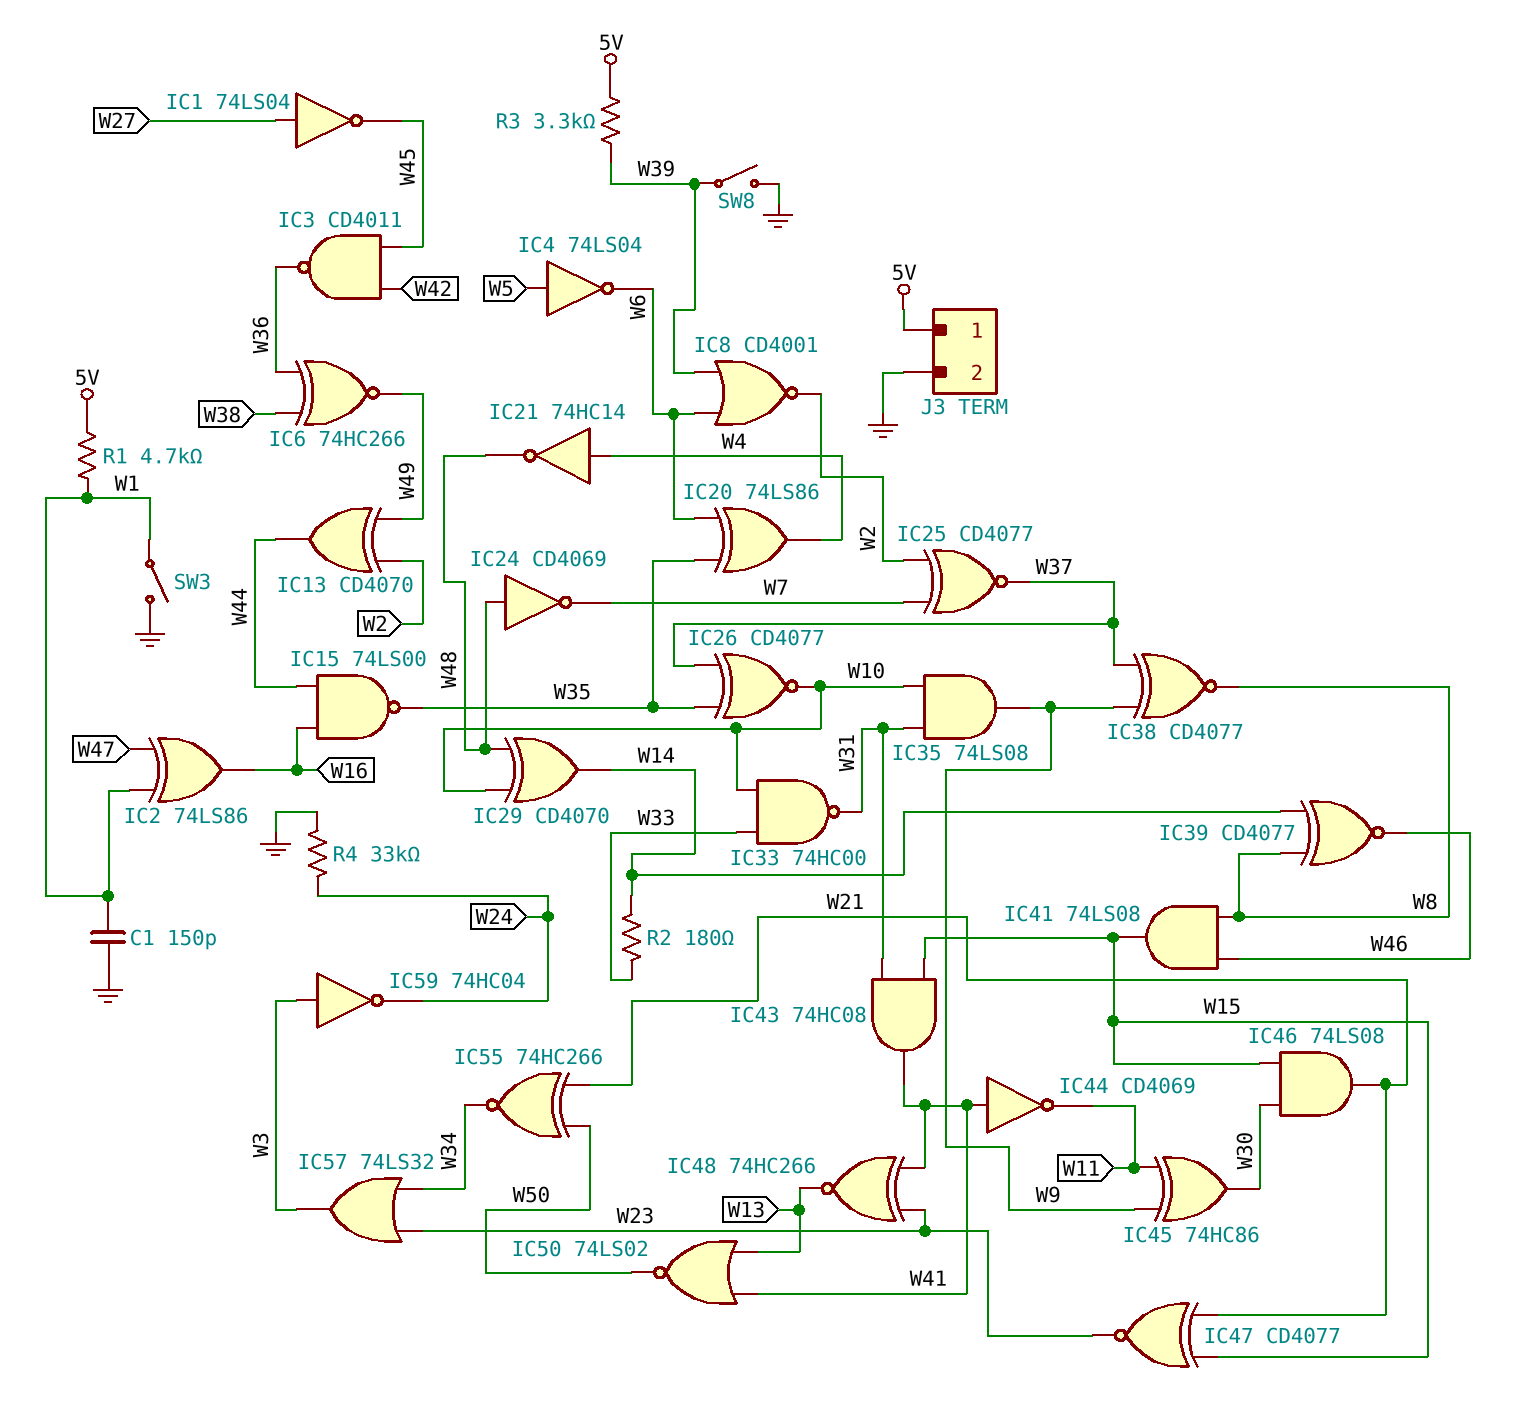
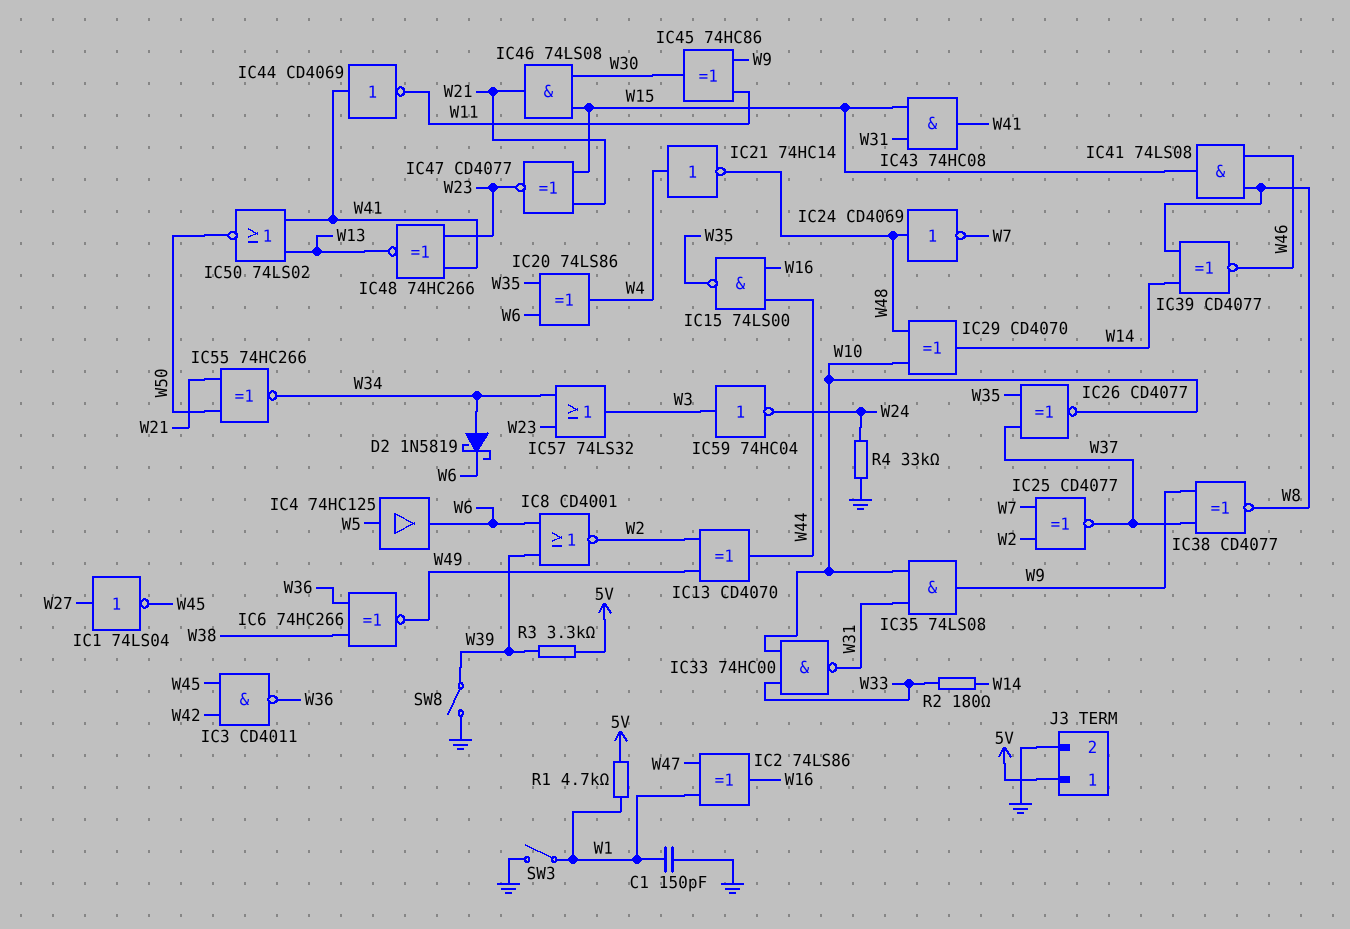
D2: none -> schottky 1N5819 (A W34, K W6)
IC4: NOT 74LS04 (in W5, out W6) -> buffer 74HC125 (in W5, out W6)

